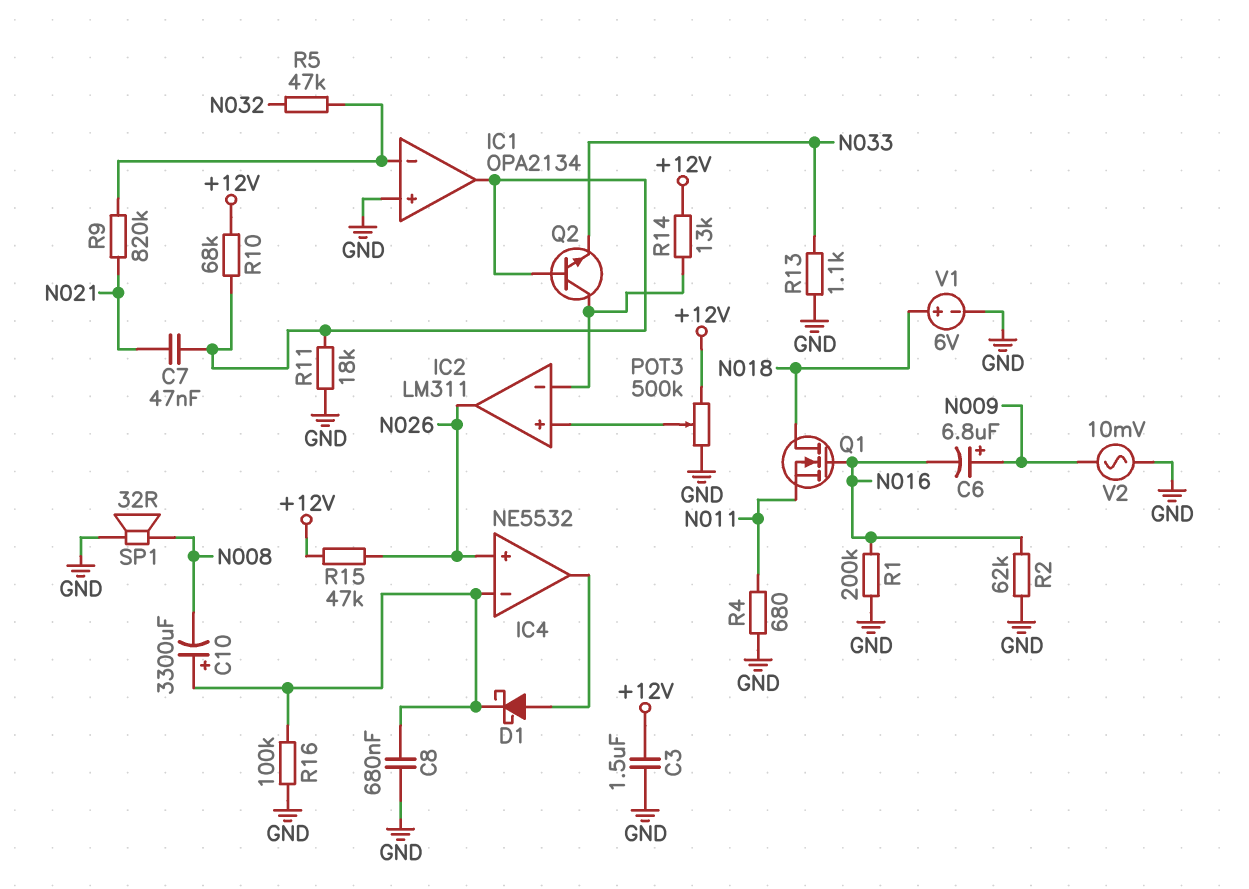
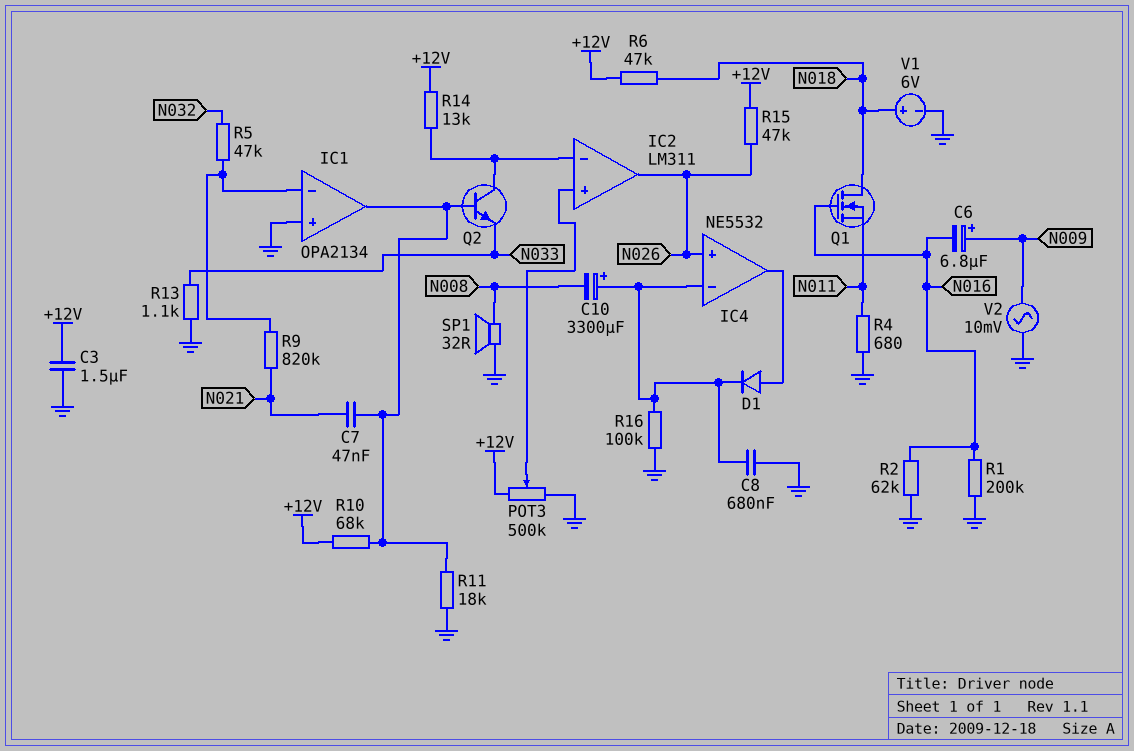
D1: schottky (A IC4/out, K IC4/in-) -> diode (A IC4/out, K IC4/in-)
R6: none -> 47k (+12V, N018)

